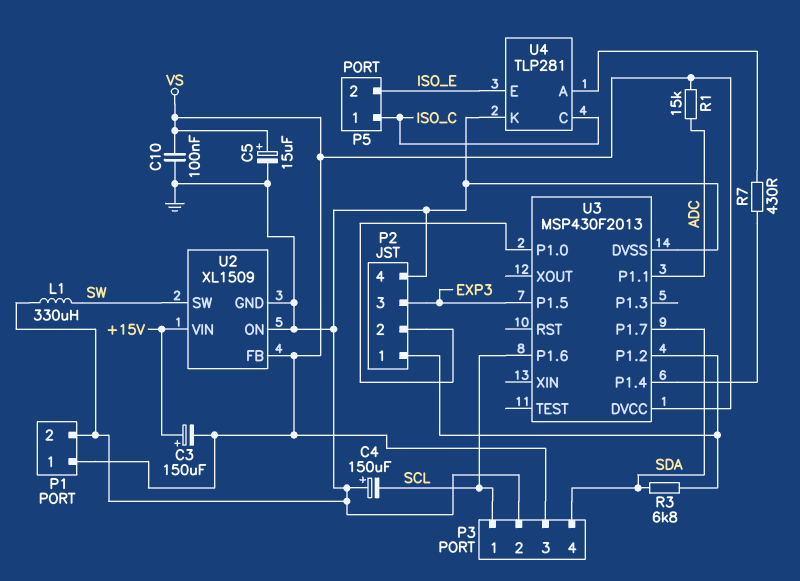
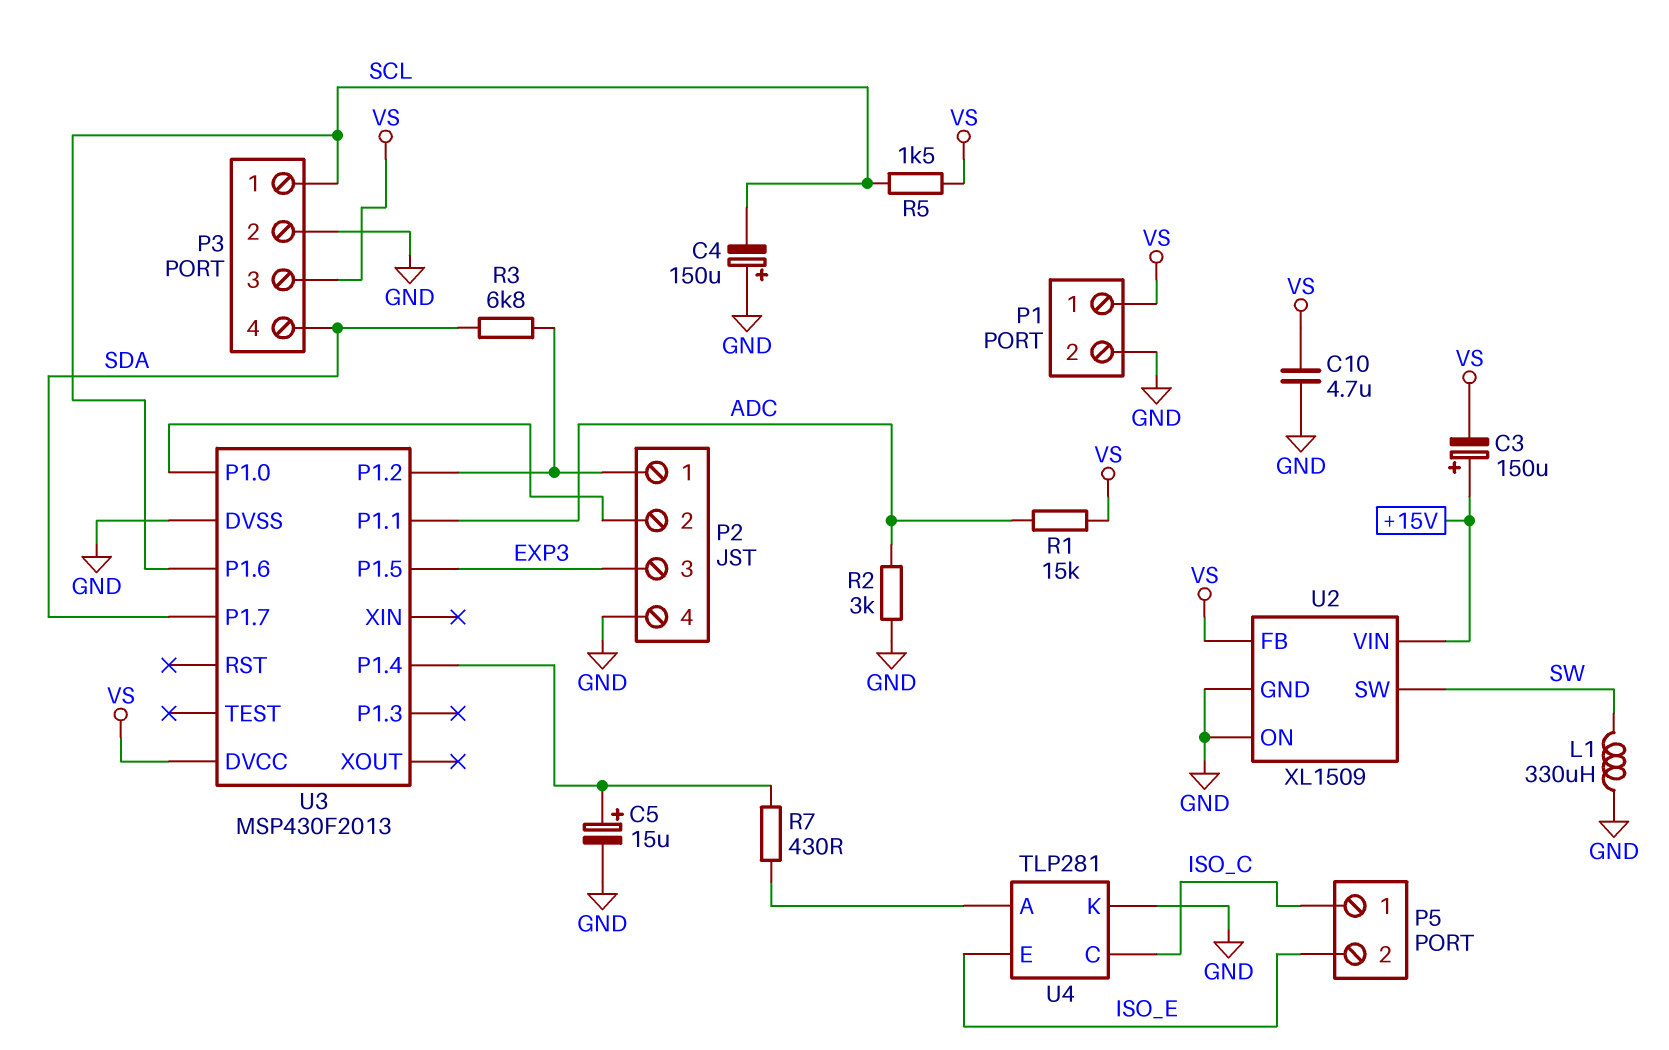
C5: 15uF (plus VS, minus GND) -> 15uF (plus U3/P1.4, minus GND)
C10: 100nF (GND, VS) -> 4.7uF (GND, VS)
R2: none -> 3k (ADC, GND)
R5: none -> 1.5k (SCL, VS)

